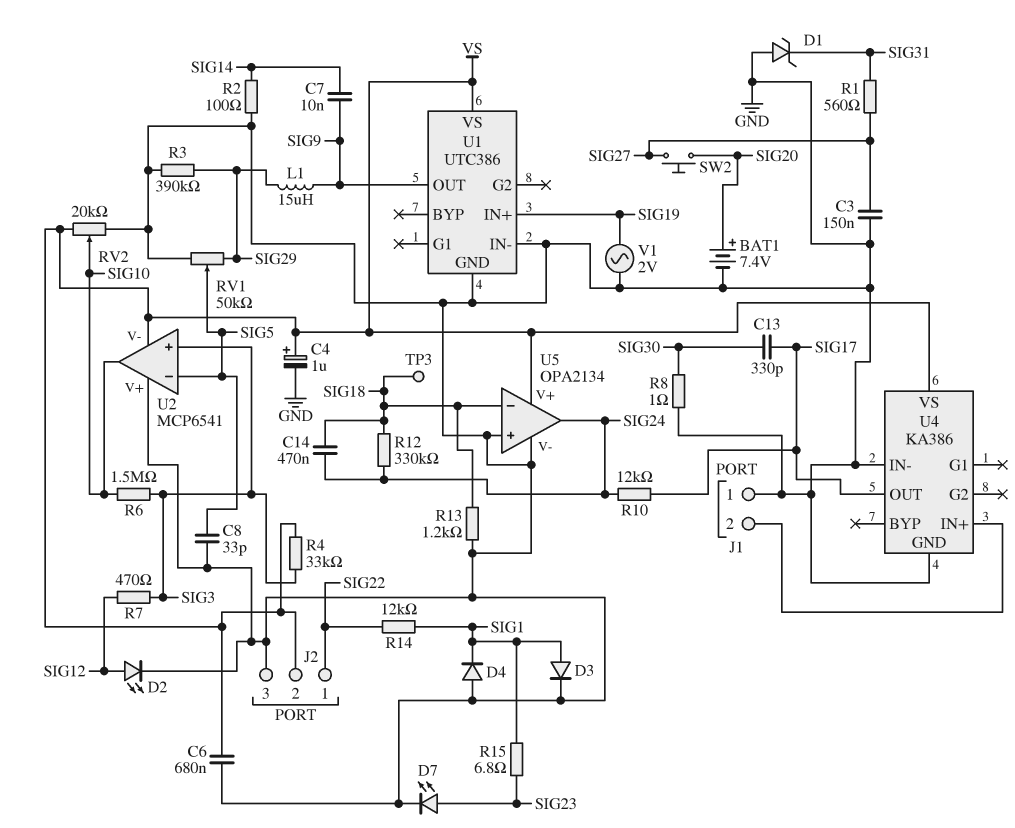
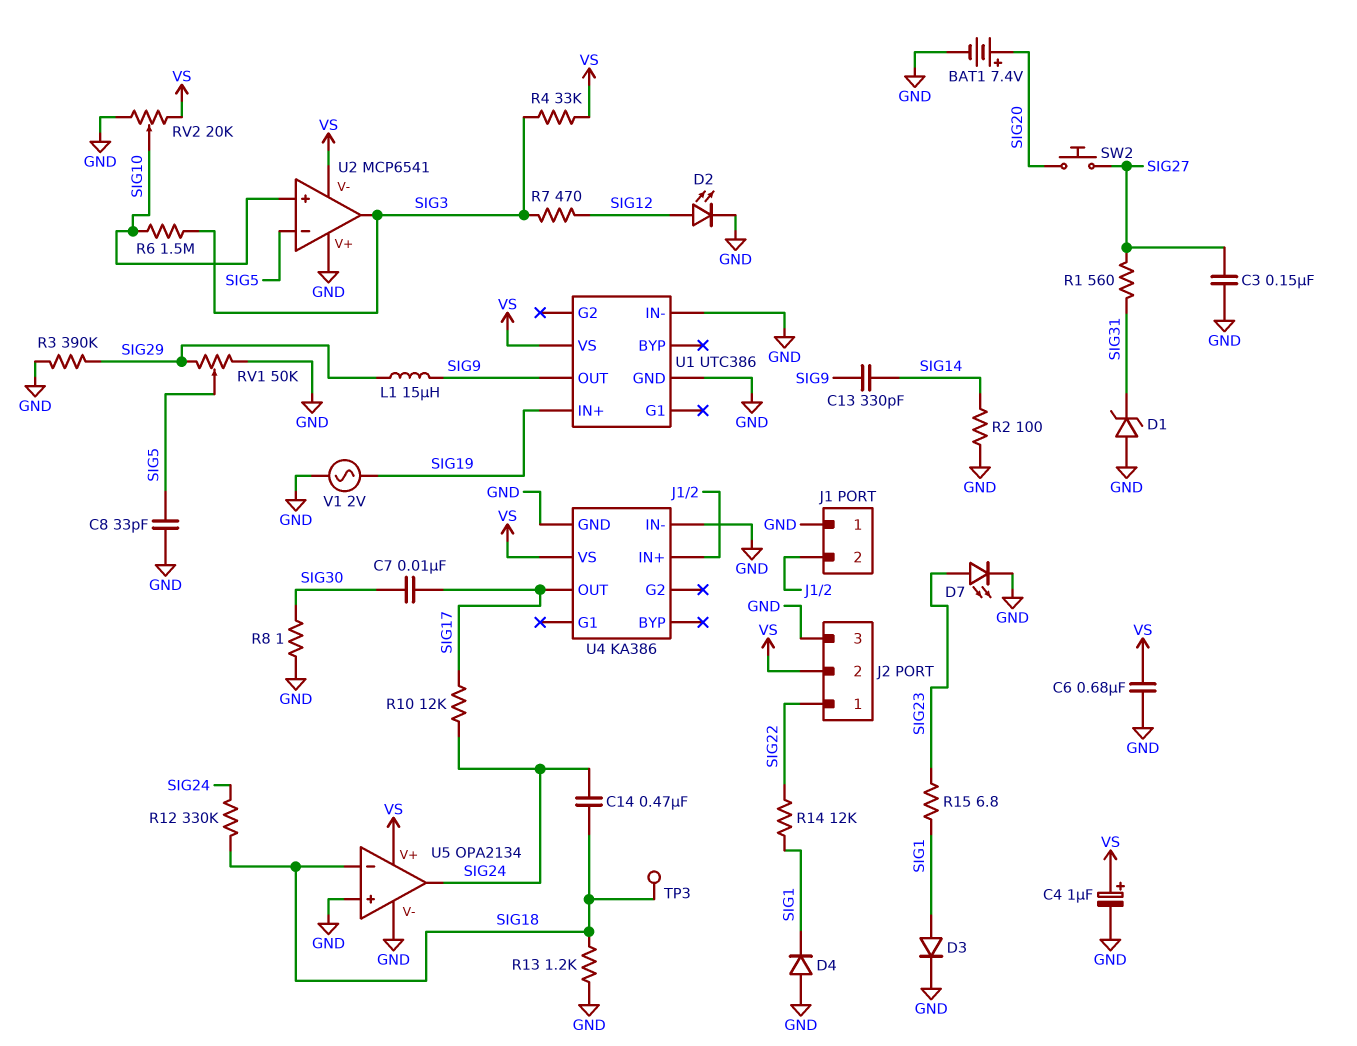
C7: 10nF (SIG9, SIG14) -> 10nF (SIG17, SIG30)
C13: 330pF (SIG17, SIG30) -> 330pF (SIG9, SIG14)
U2 pin in+: SIG3 -> SIG10
U2 pin out: SIG10 -> SIG3

